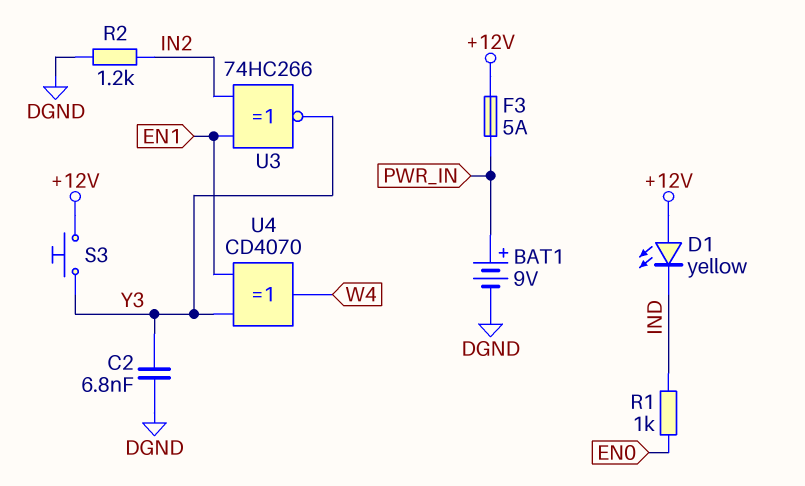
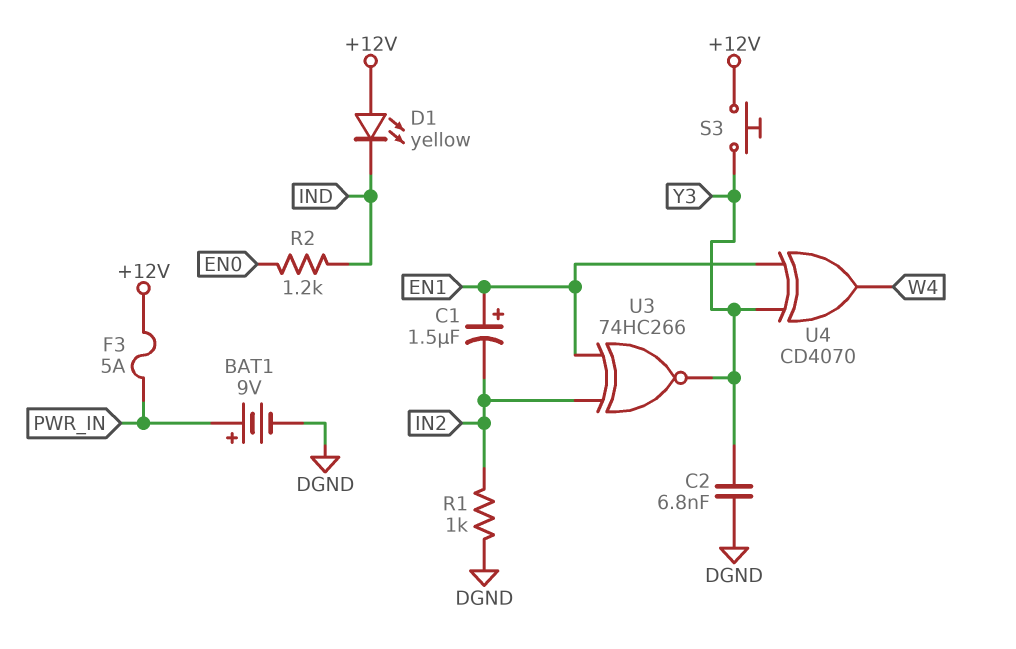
C1: none -> 1.5uF (plus EN1, minus IN2)
R1: 1k (EN0, IND) -> 1k (DGND, IN2)
R2: 1.2k (DGND, IN2) -> 1.2k (EN0, IND)

